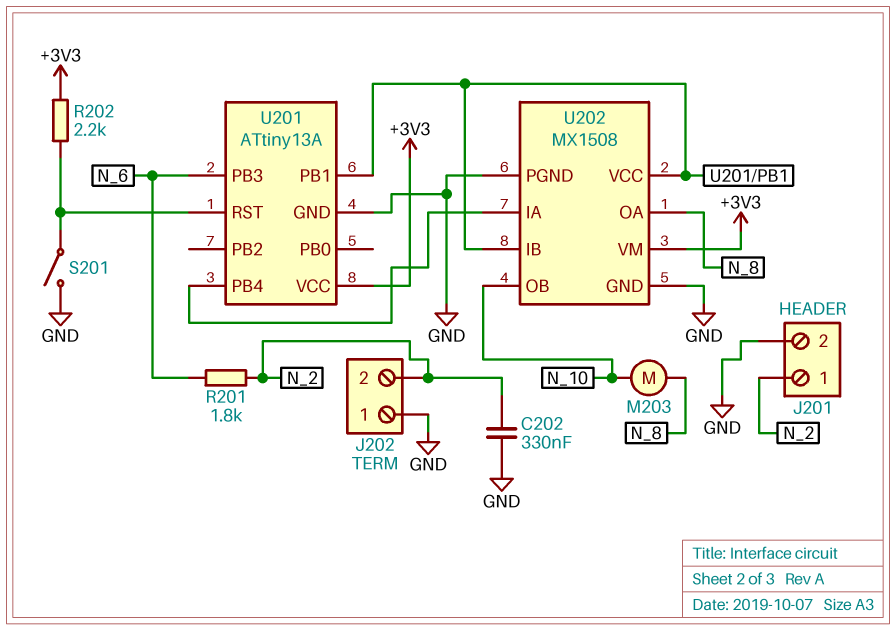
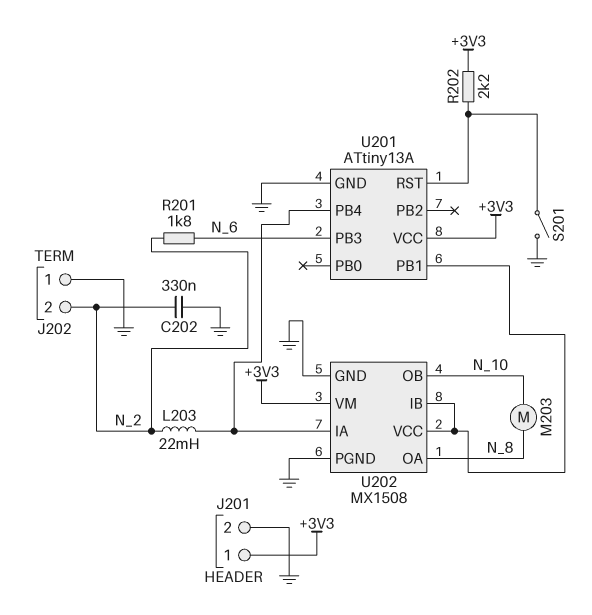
J201 pin 1: N_2 -> +3V3
L203: none -> 22mH (N_2, U201/PB4)

